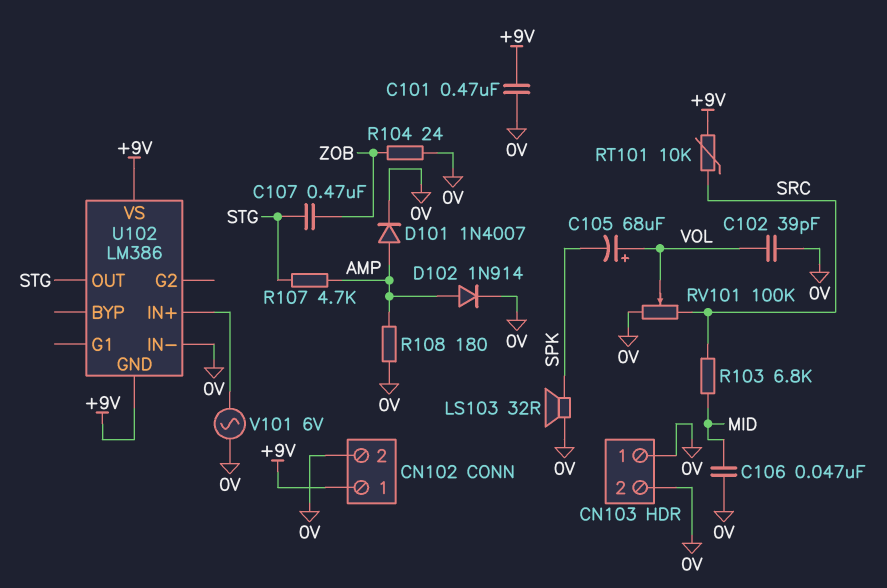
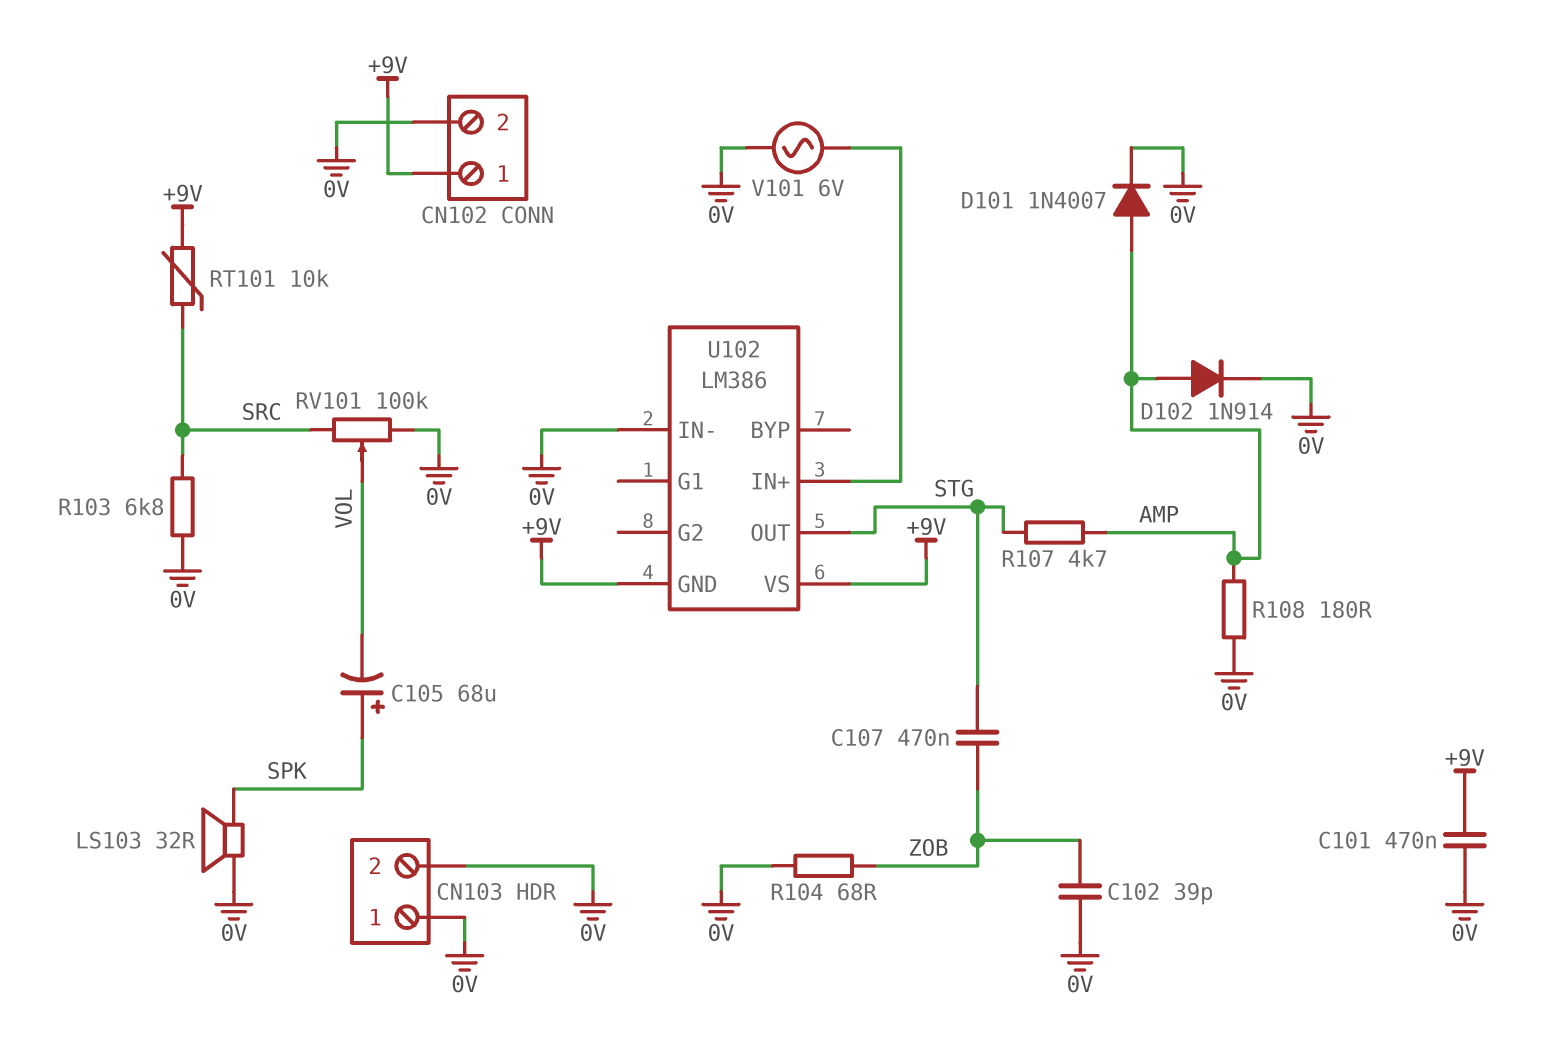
C102: 39pF (0V, VOL) -> 39pF (0V, ZOB)
C105: 68uF (plus VOL, minus SPK) -> 68uF (plus SPK, minus VOL)
C106: 47nF (0V, MID) -> none
R103: 6.8k (MID, SRC) -> 6.8k (0V, SRC)
R104: 24 (0V, ZOB) -> 68 (0V, ZOB)

